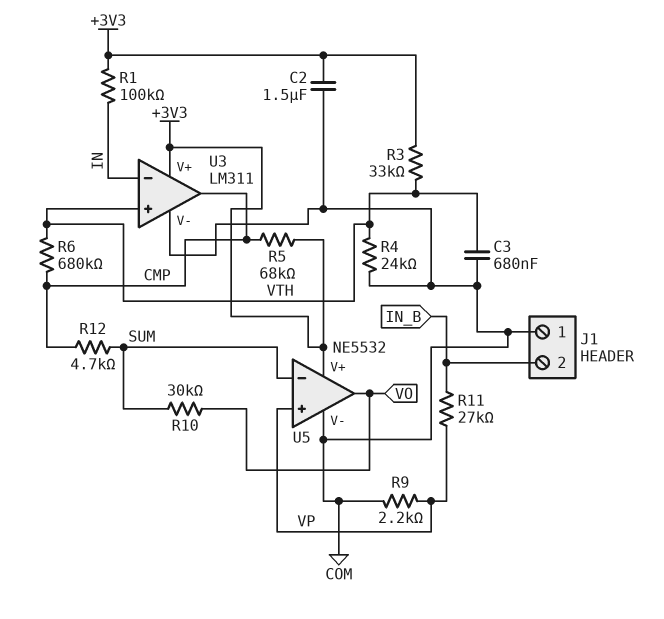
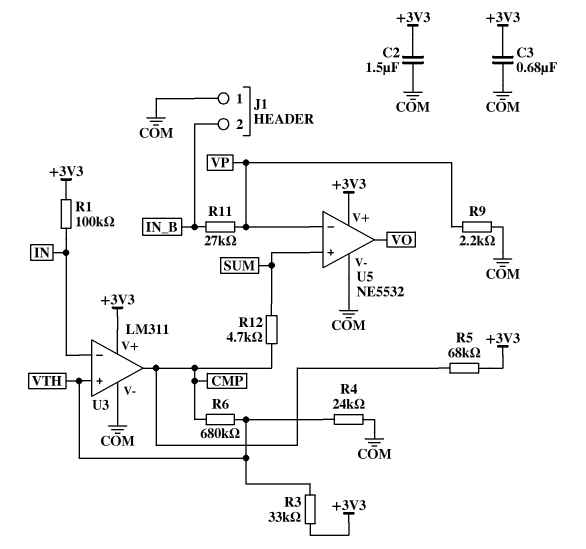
C3: 680nF (COM, VTH) -> 680nF (+3V3, COM)
R10: 30k (SUM, VO) -> none
U5 pin in+: VP -> SUM
U5 pin in-: SUM -> VP

